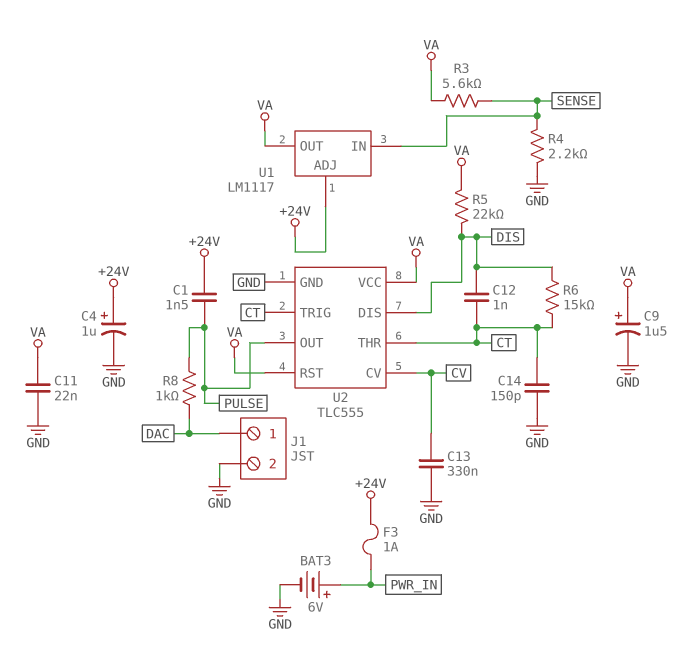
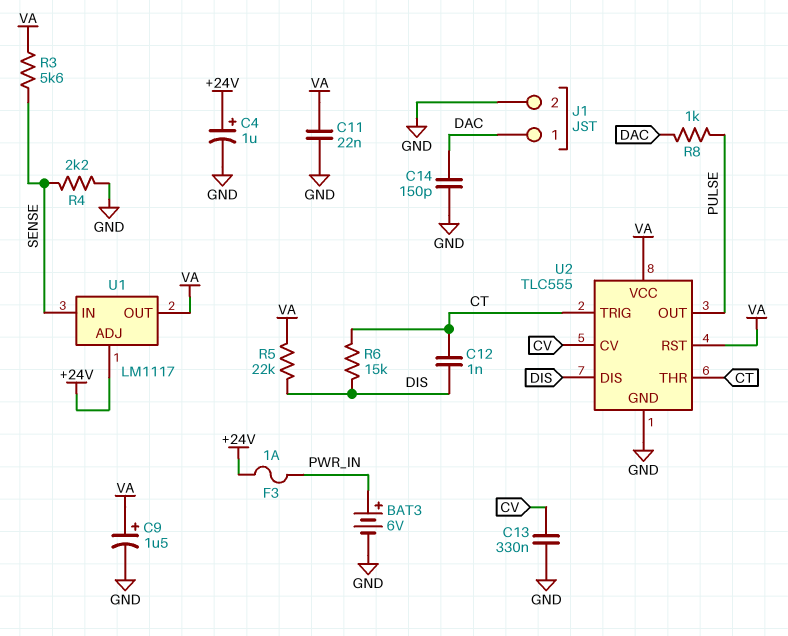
C1: 1.5nF (+24V, PULSE) -> none
C14: 150pF (CT, GND) -> 150pF (DAC, GND)

